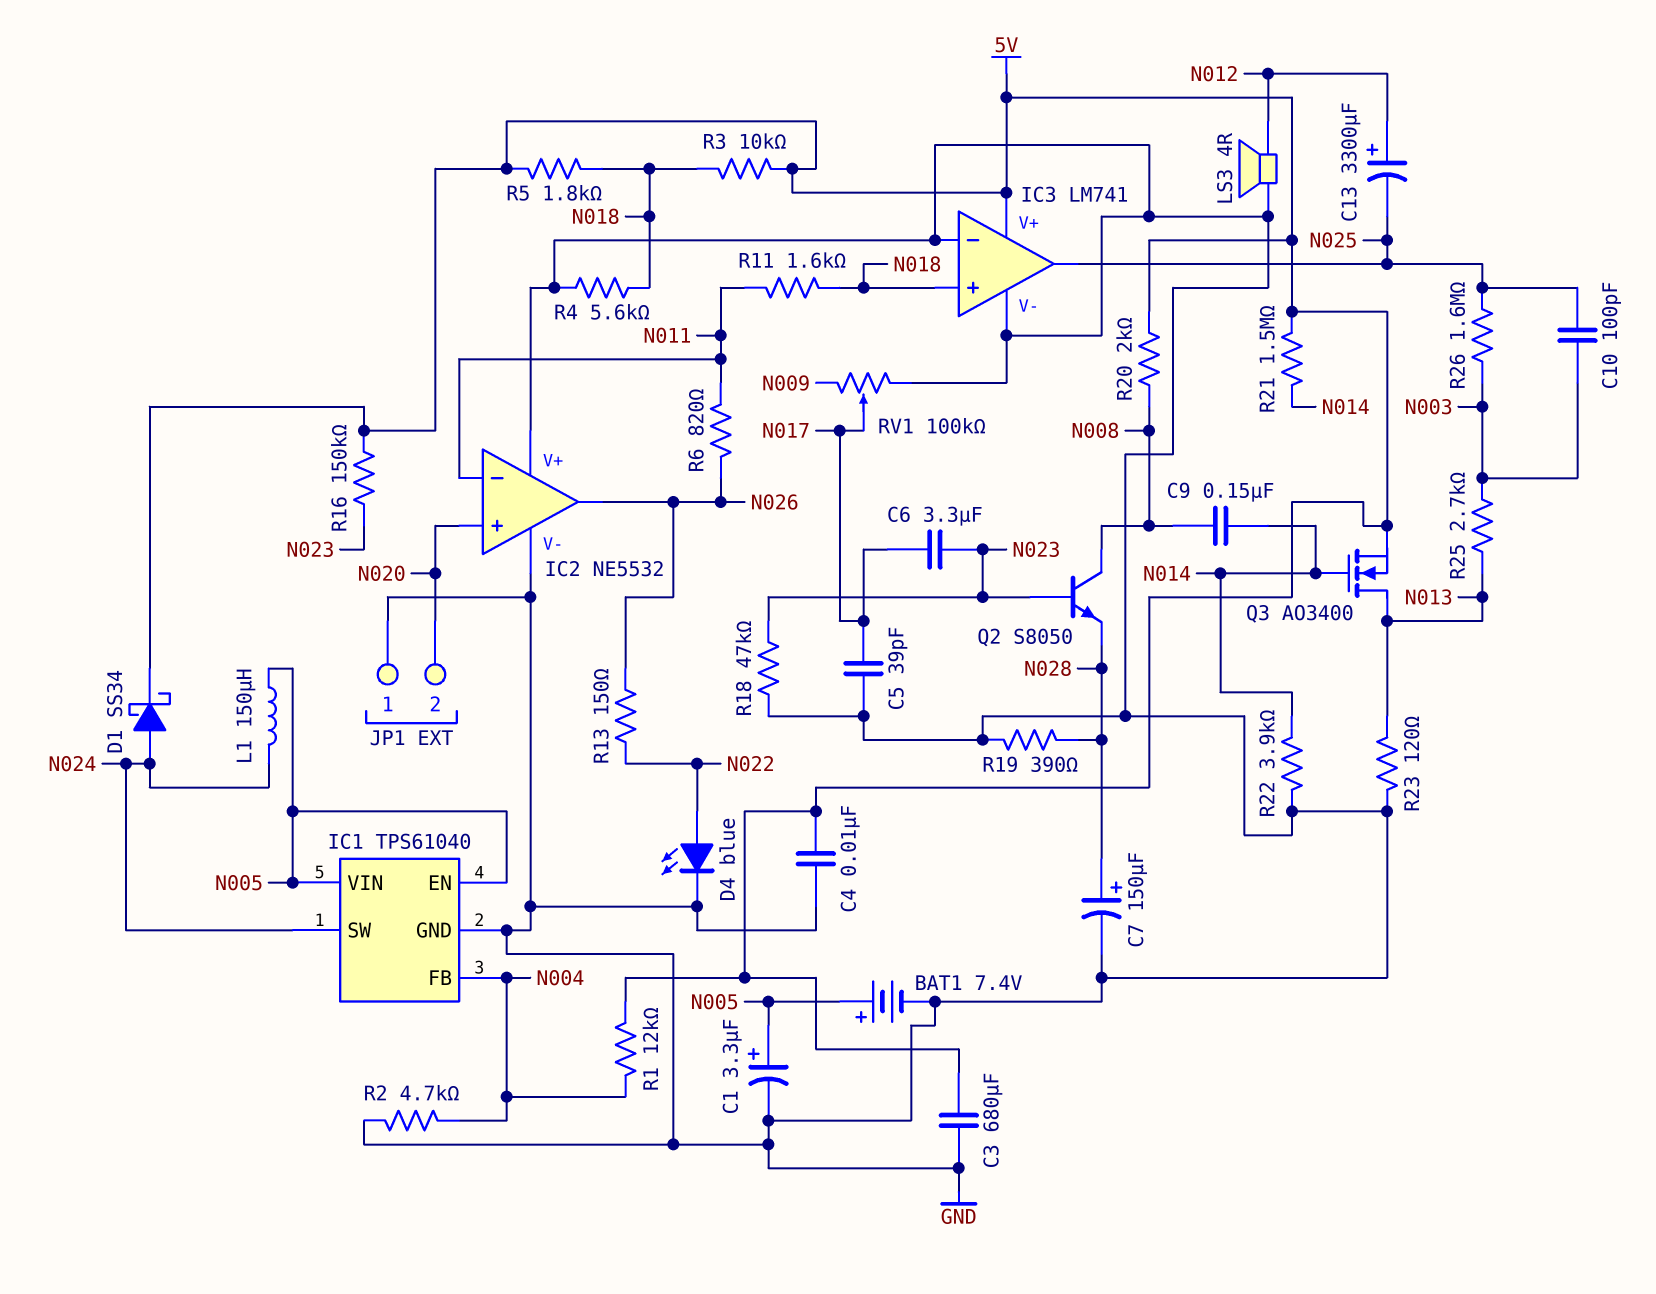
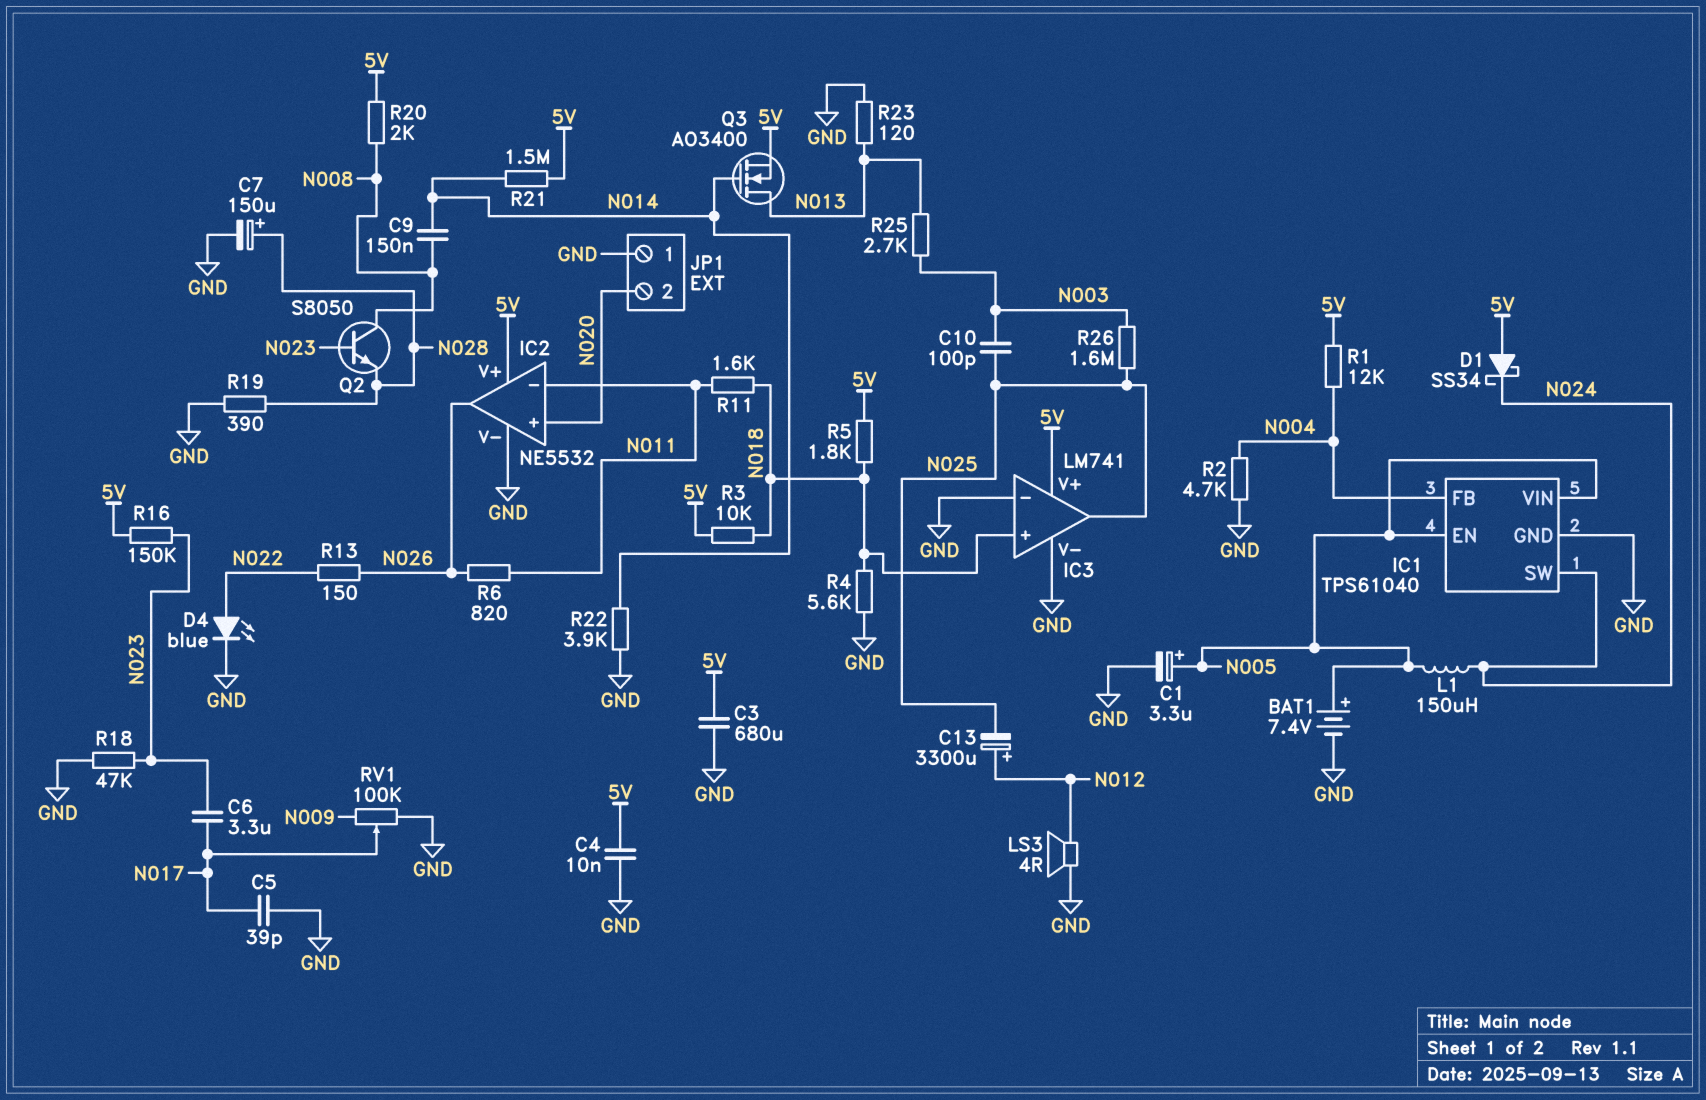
D1: schottky SS34 (A N024, K 5V) -> schottky SS34 (A 5V, K N024)
IC2 pin V+: GND -> 5V

